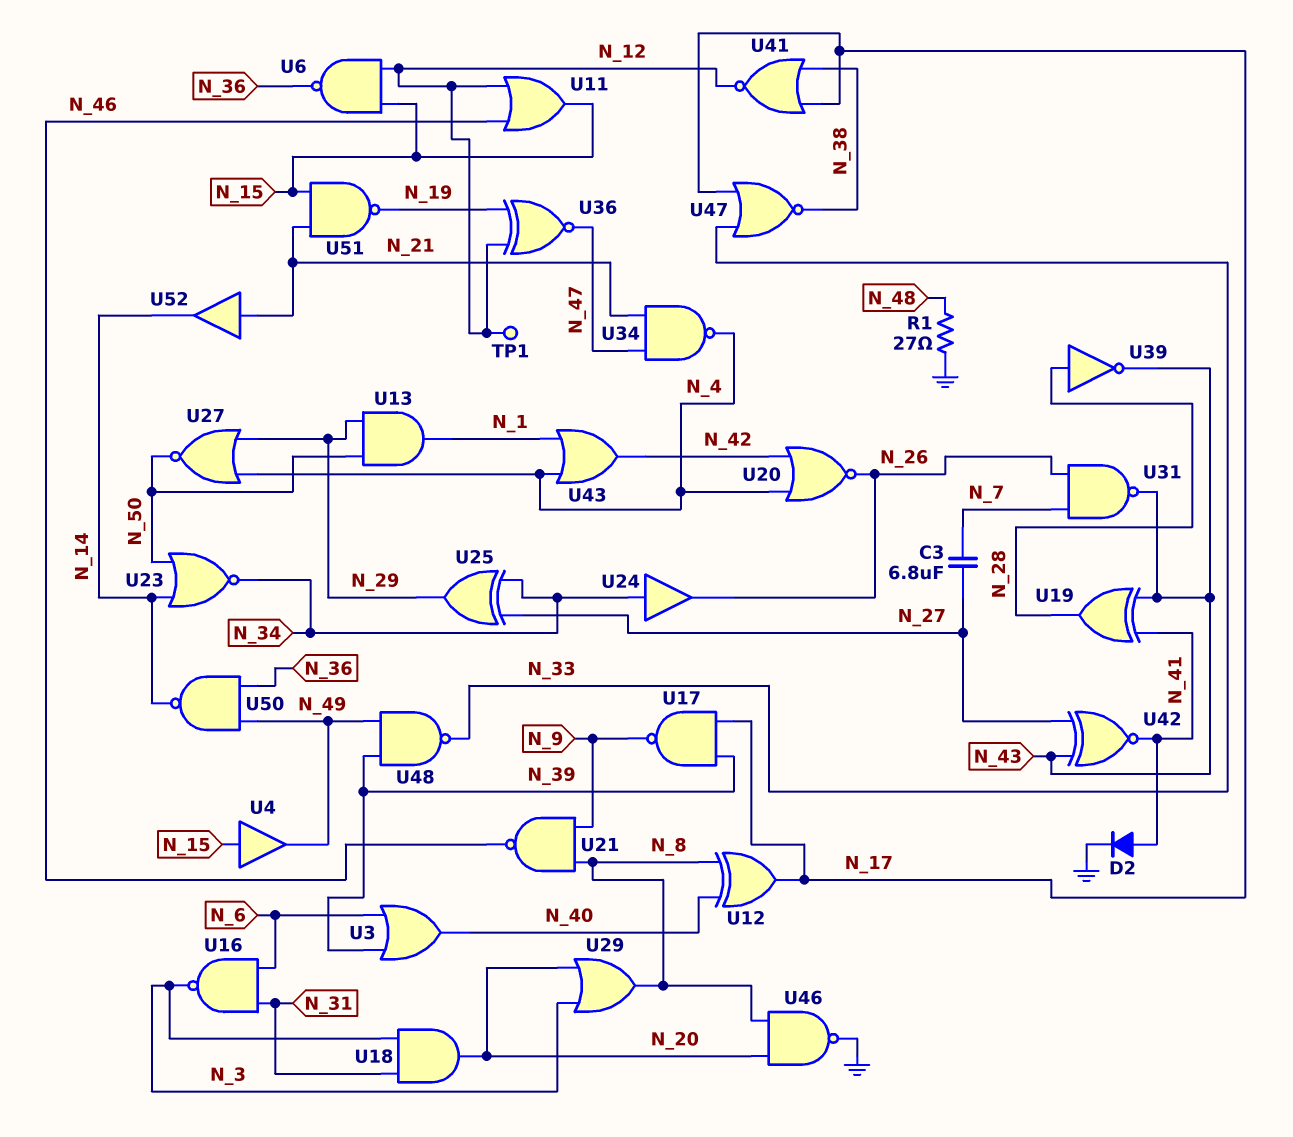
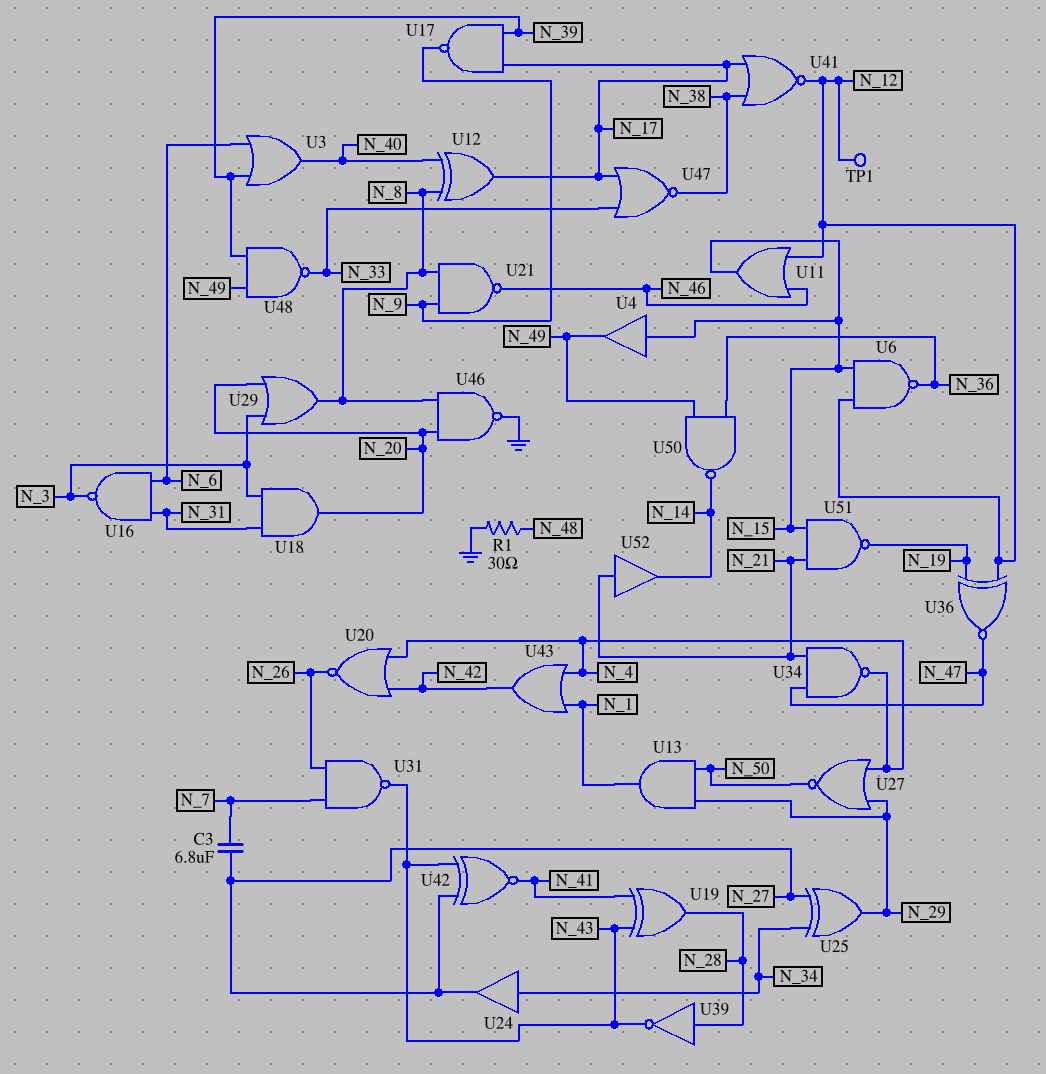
D2: diode (A N_41, K GND) -> none
R1: 27 (GND, N_48) -> 30 (GND, N_48)
U23: NOR (in N_14, in N_50, out N_34) -> none
U24: buffer (in N_34, out N_26) -> buffer (in N_34, out N_27)

